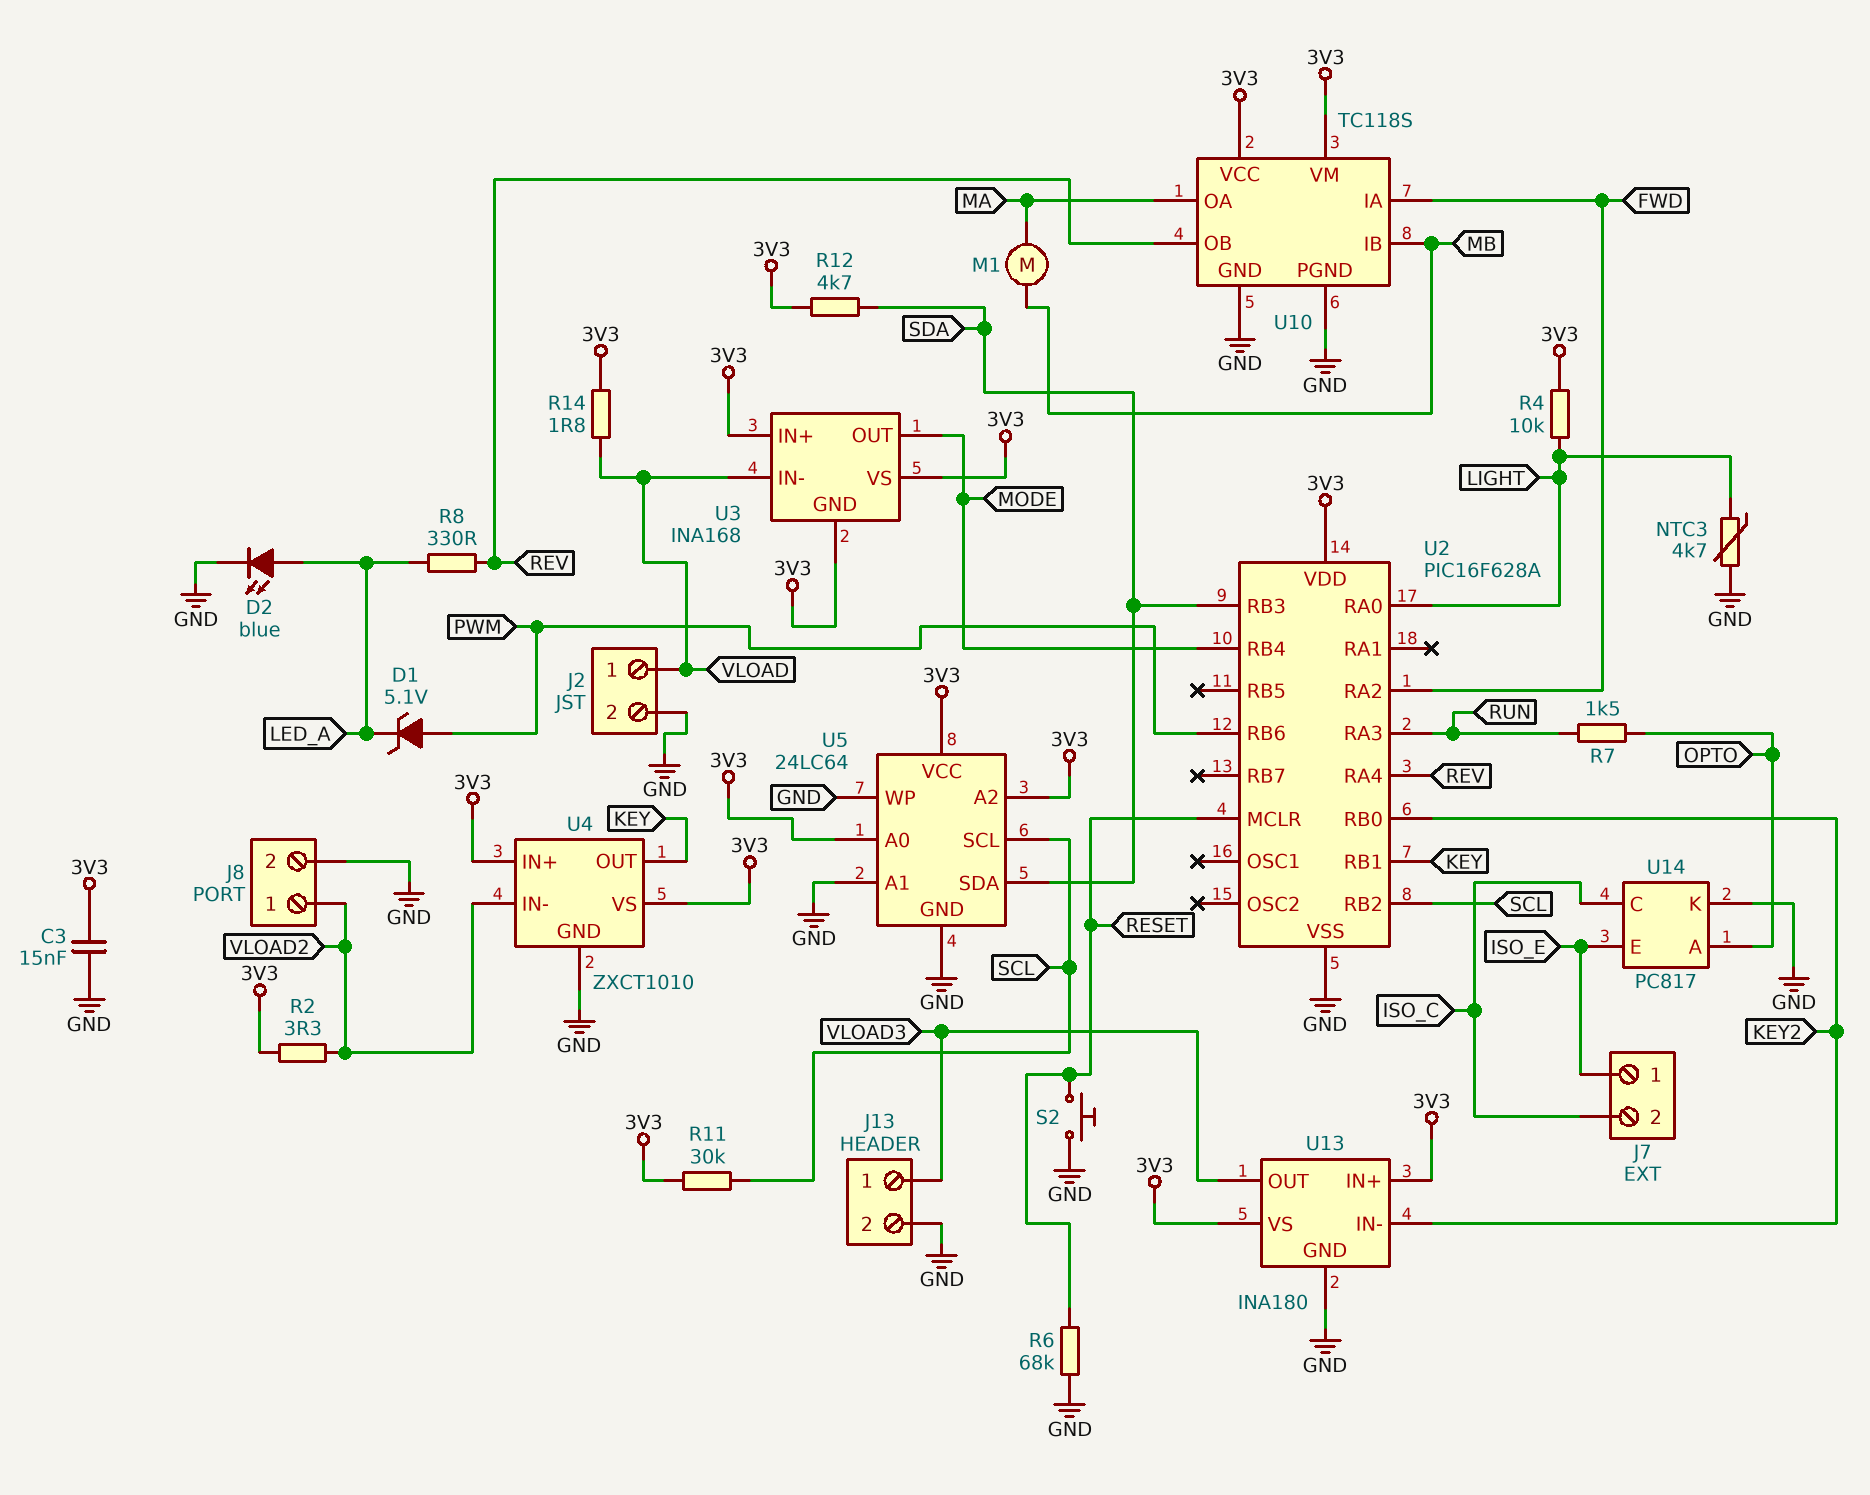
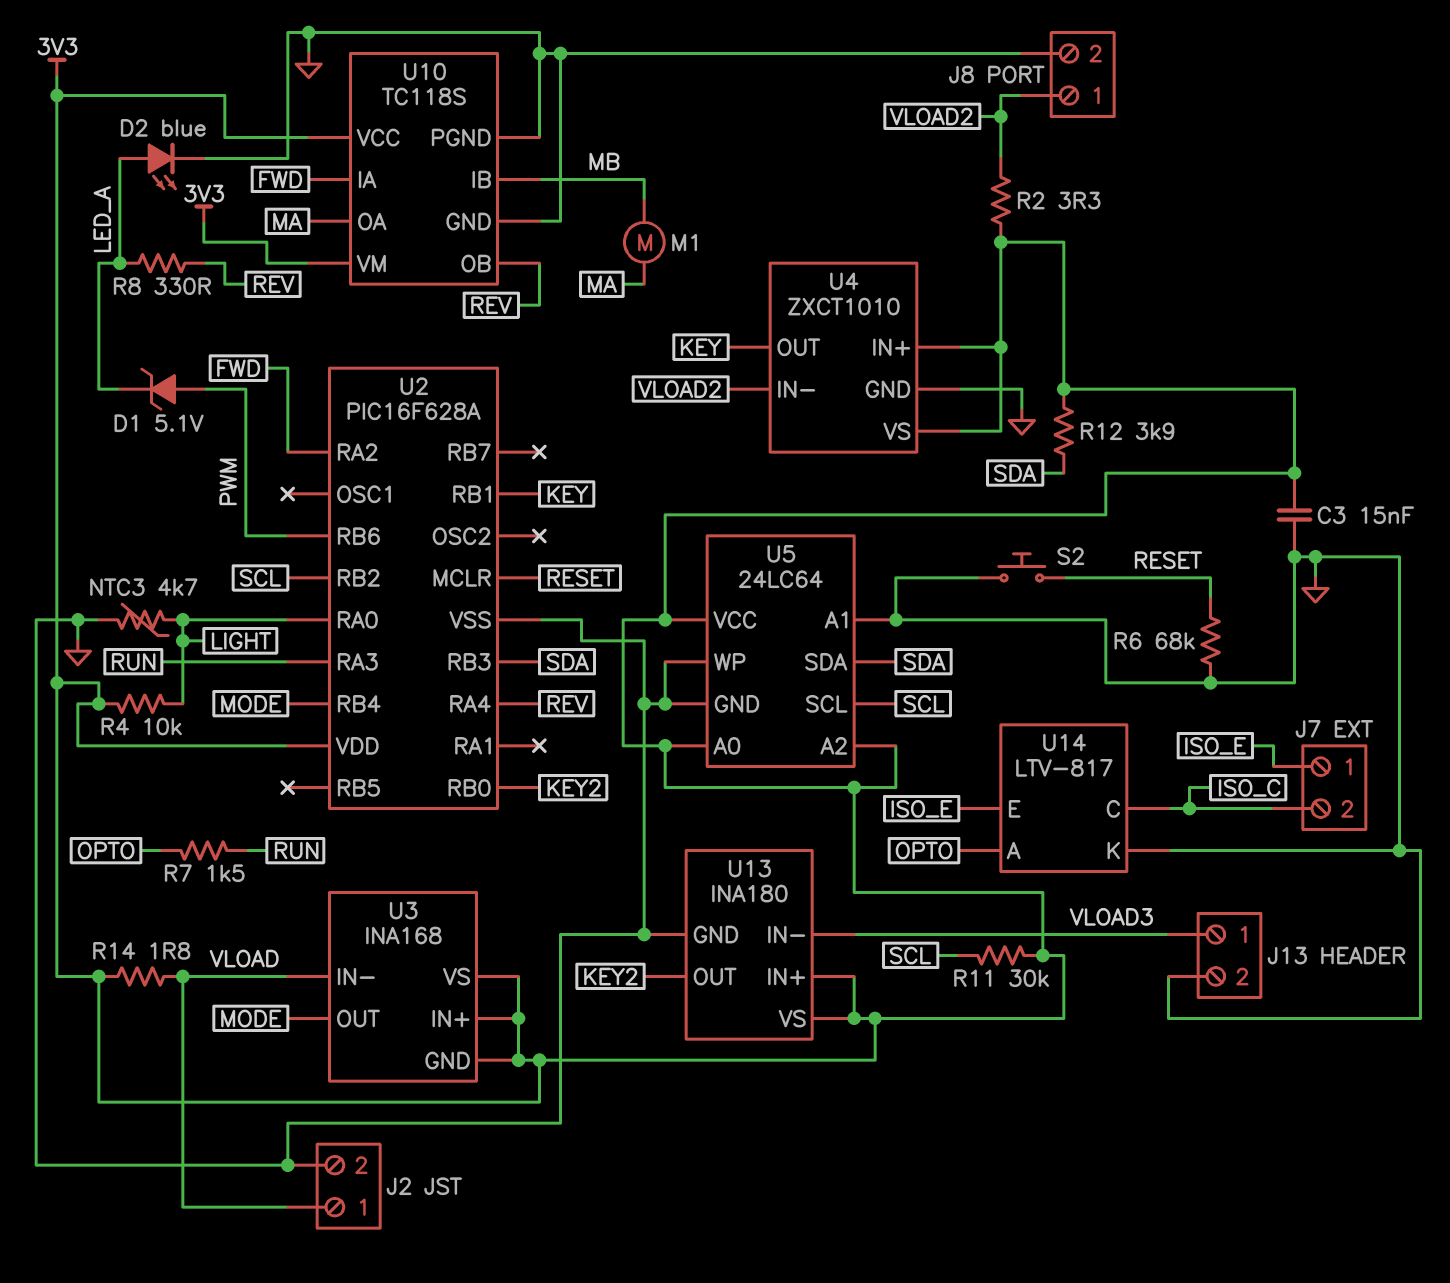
R12: 4.7k (3V3, SDA) -> 3.9k (3V3, SDA)
U13 pin IN-: KEY2 -> VLOAD3
U13 pin OUT: VLOAD3 -> KEY2
U14: PC817 -> LTV-817

